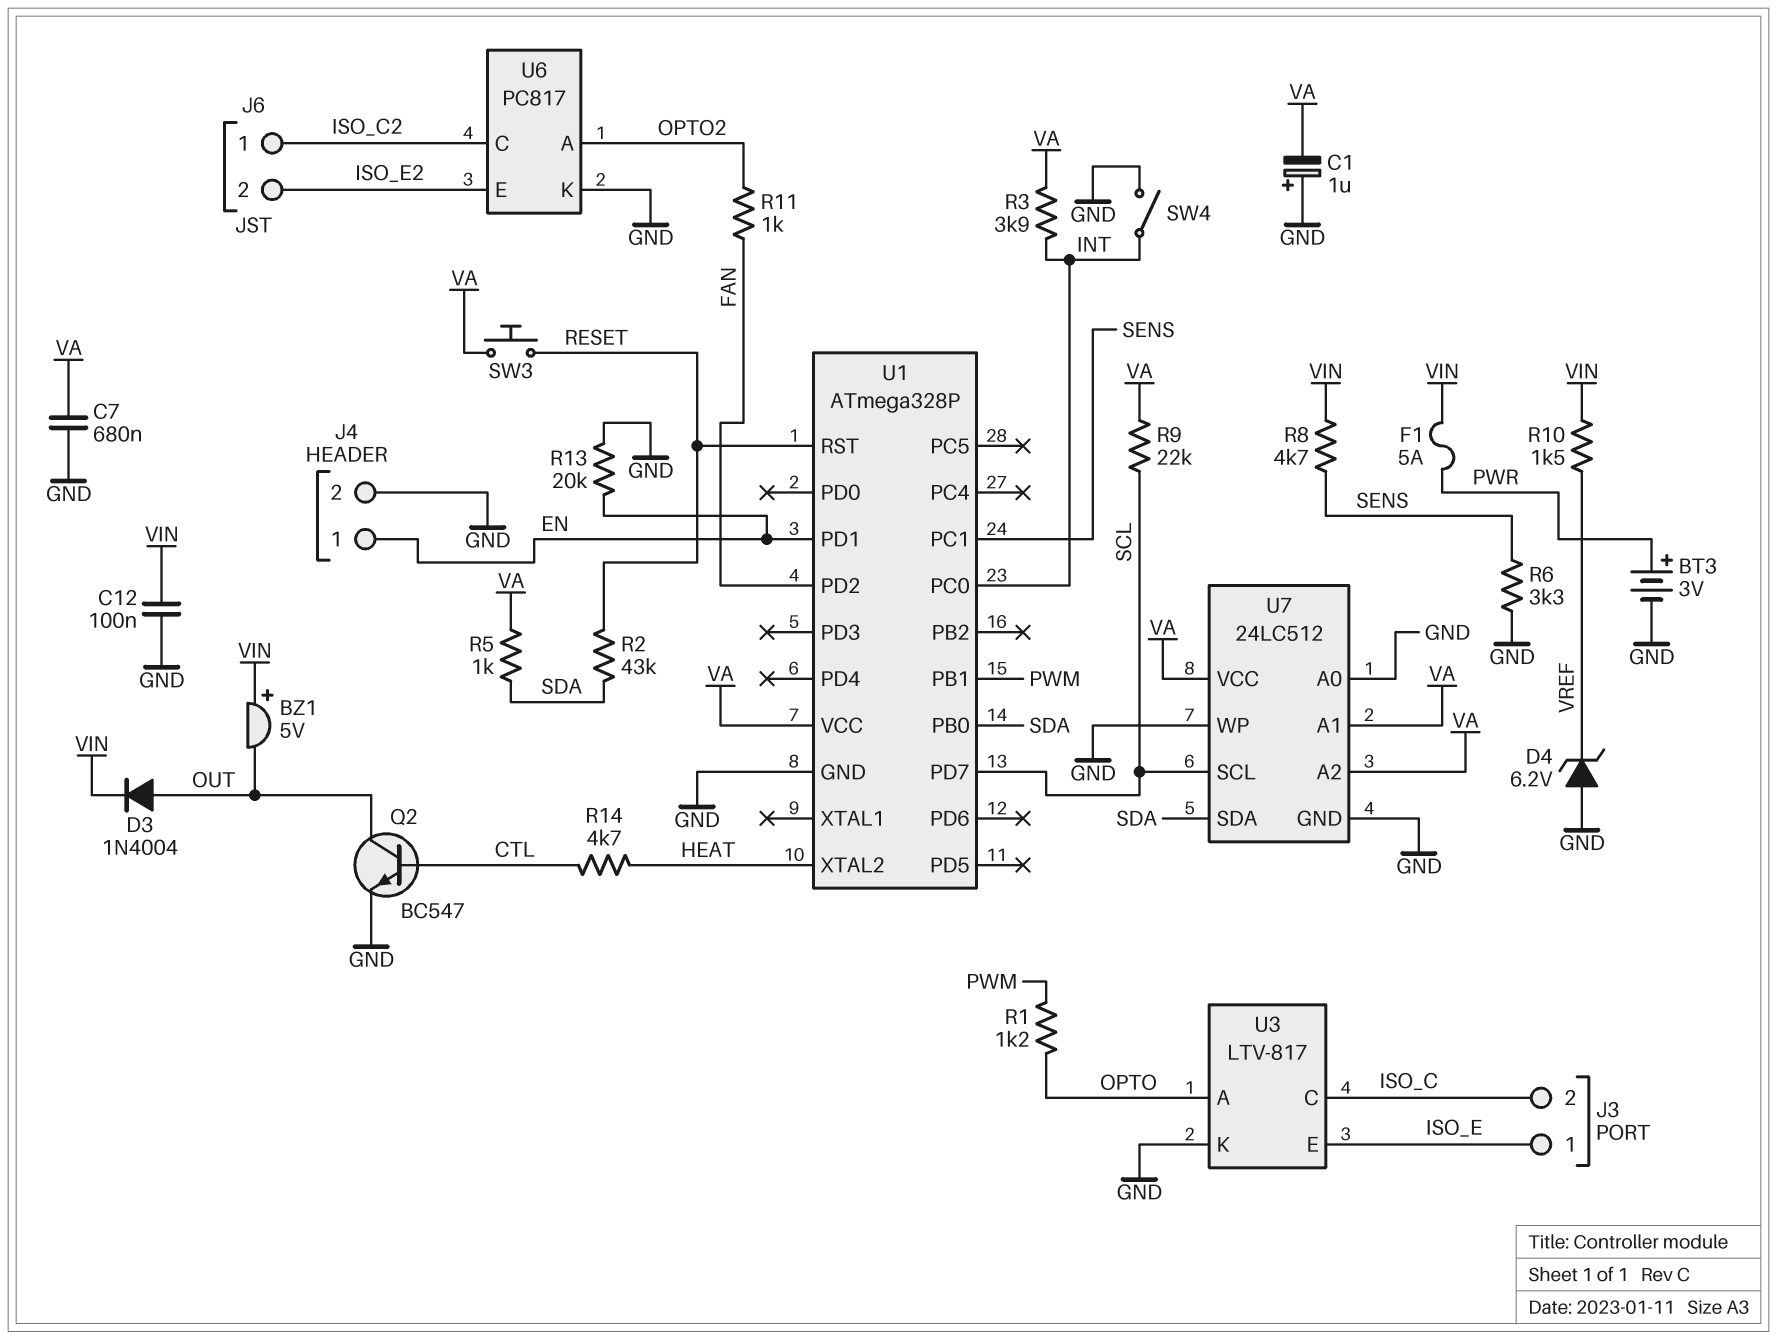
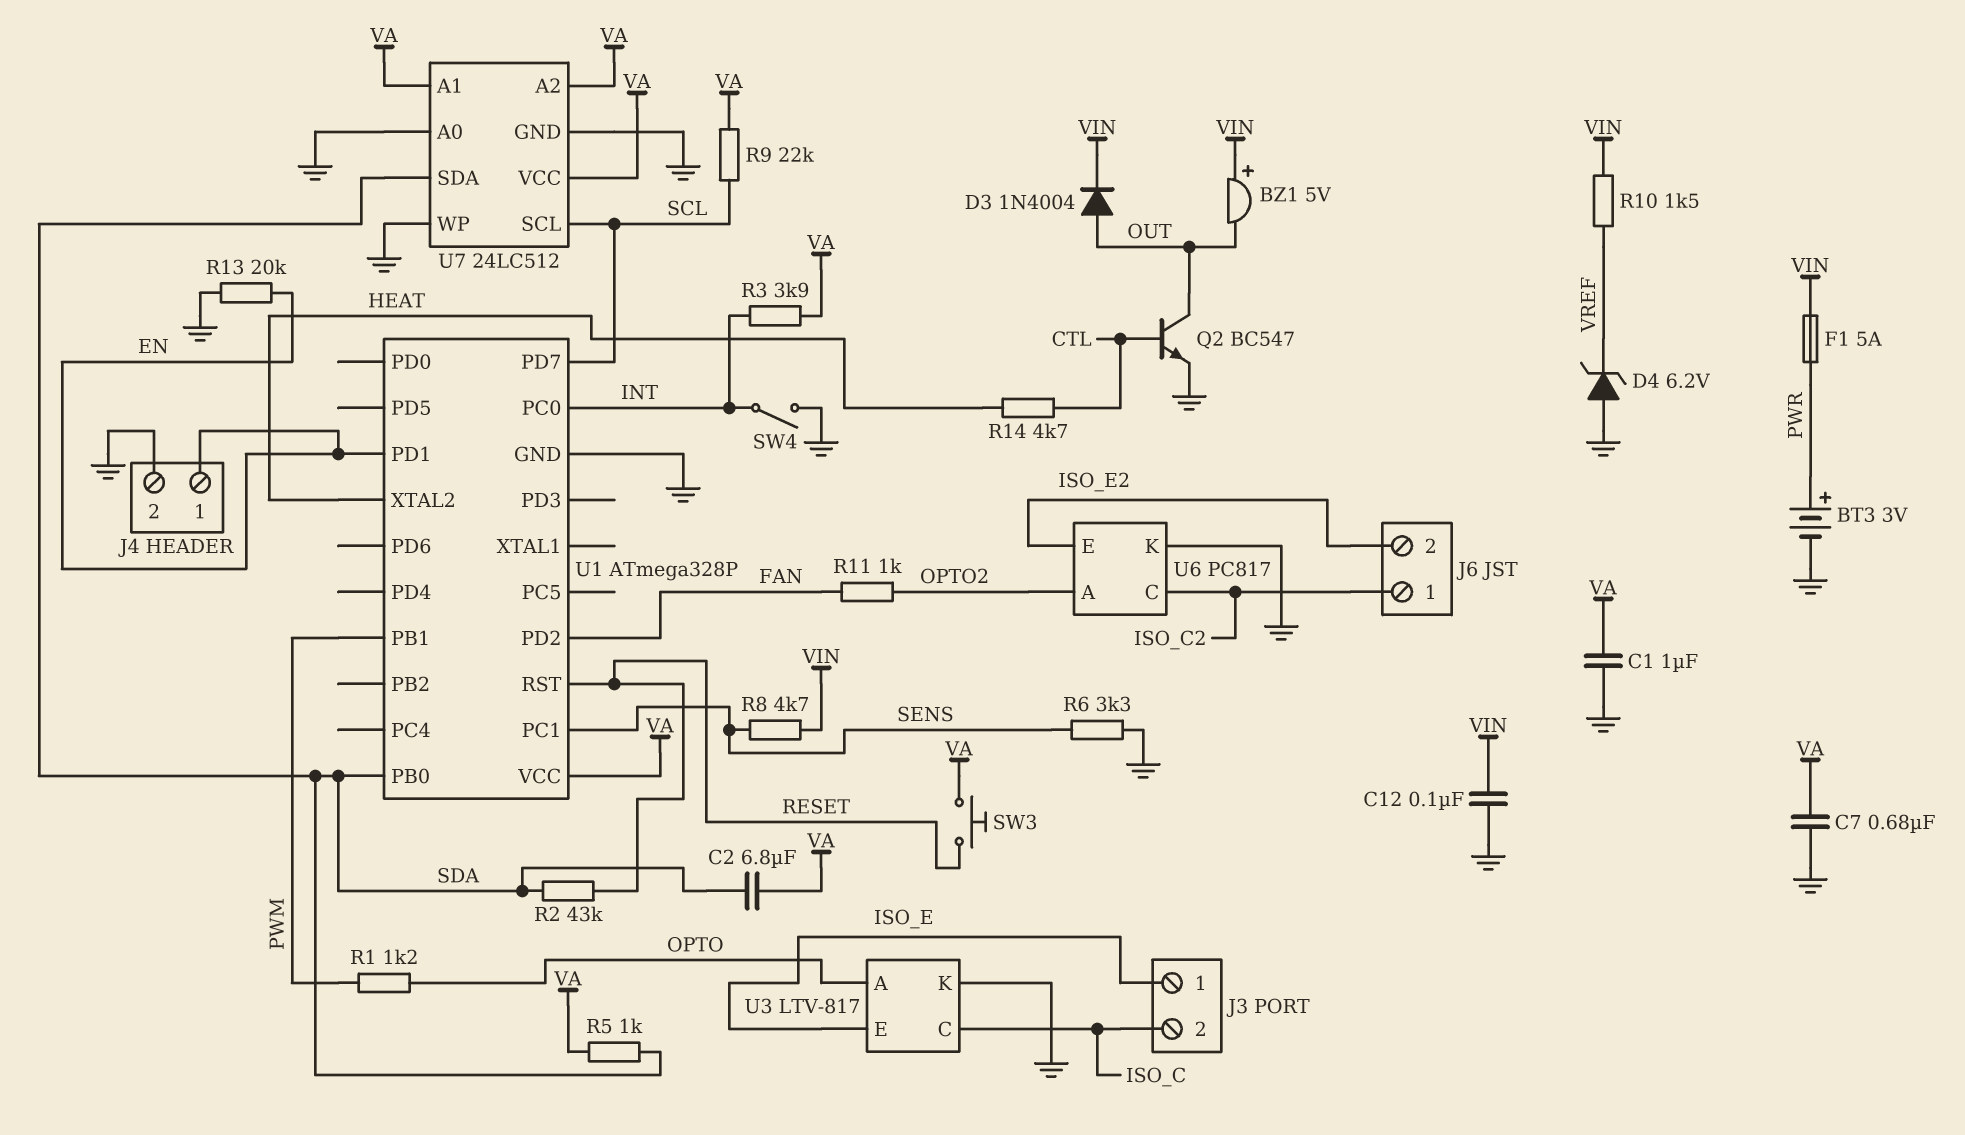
C1: 1uF (plus GND, minus VA) -> 1uF (GND, VA)
C2: none -> 6.8uF (SDA, VA)

